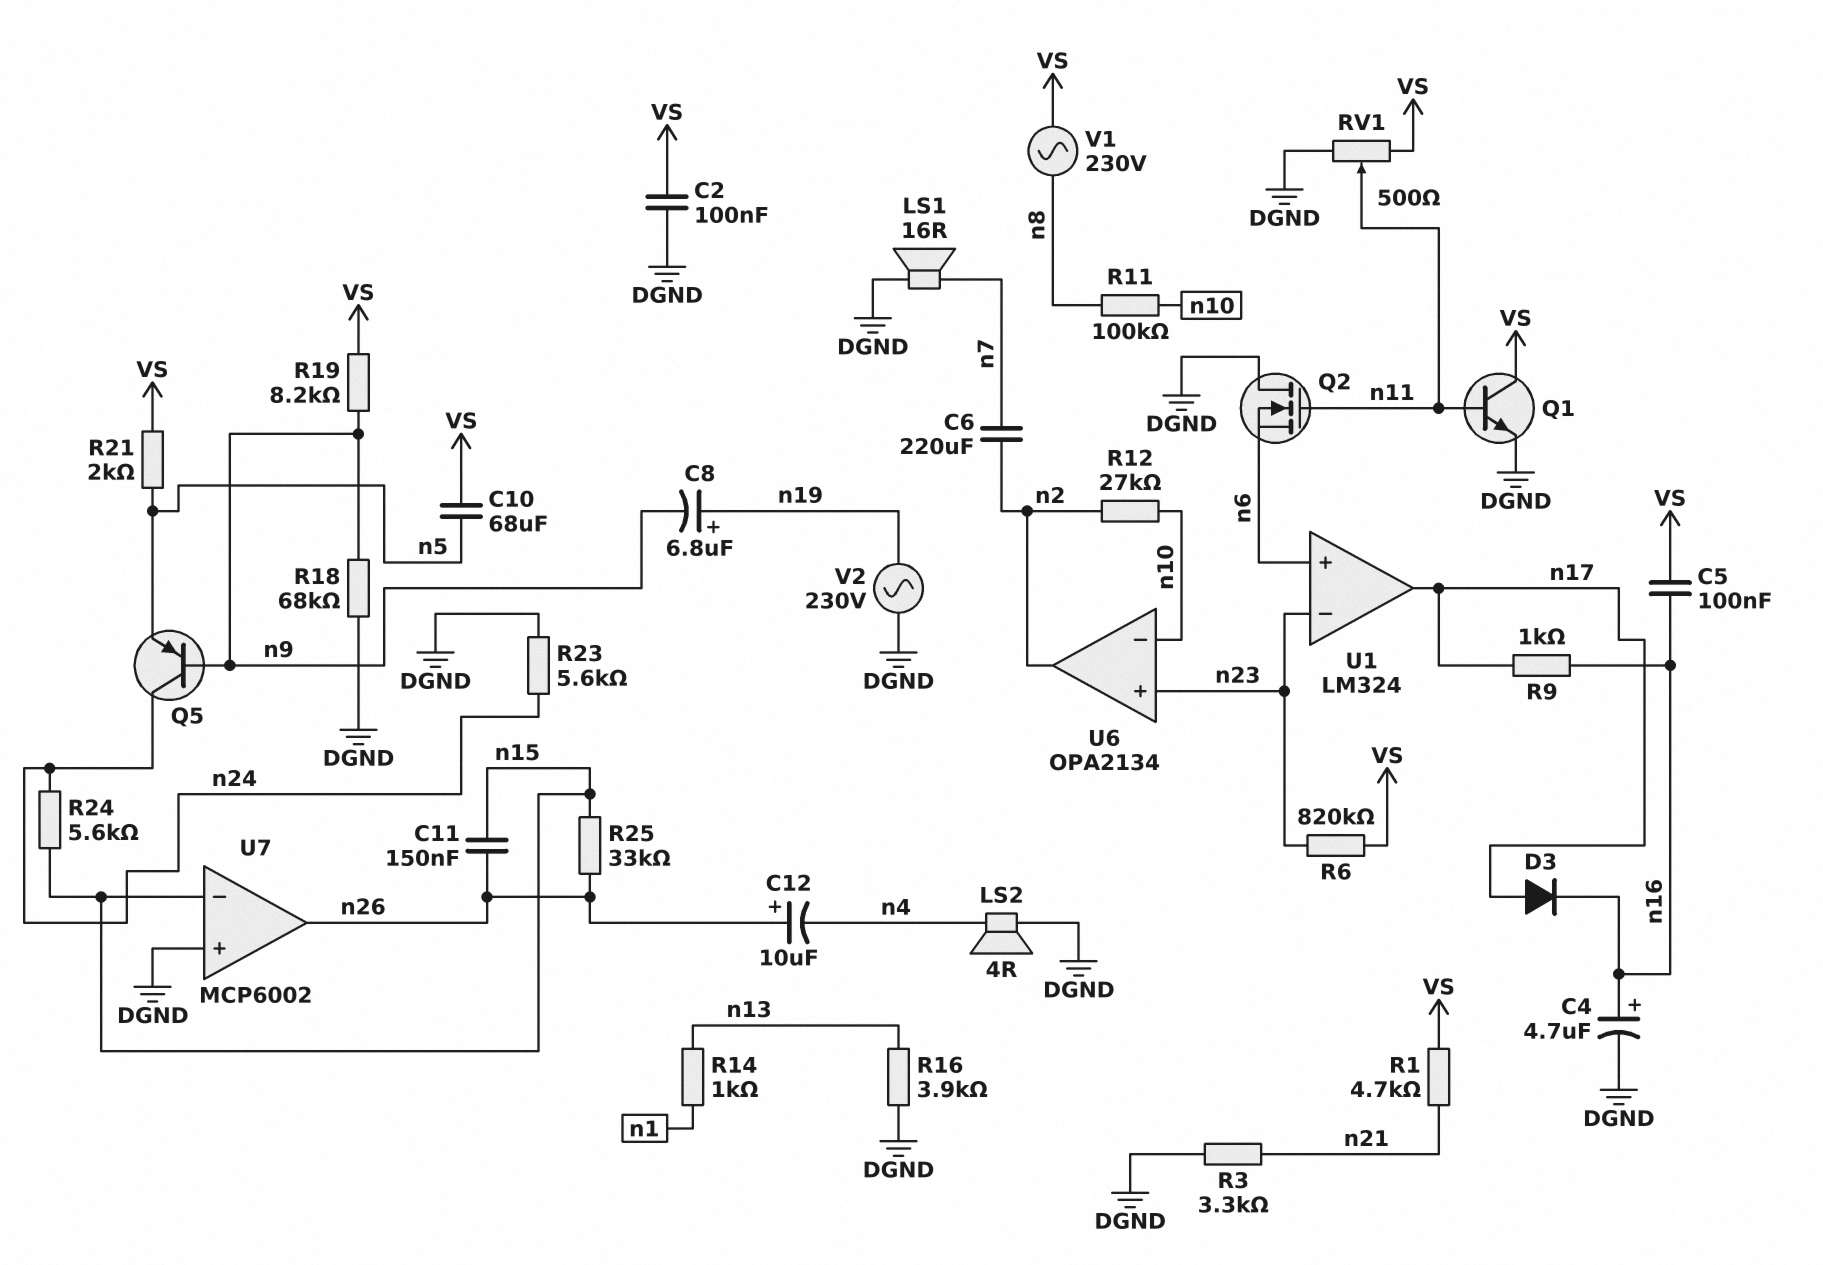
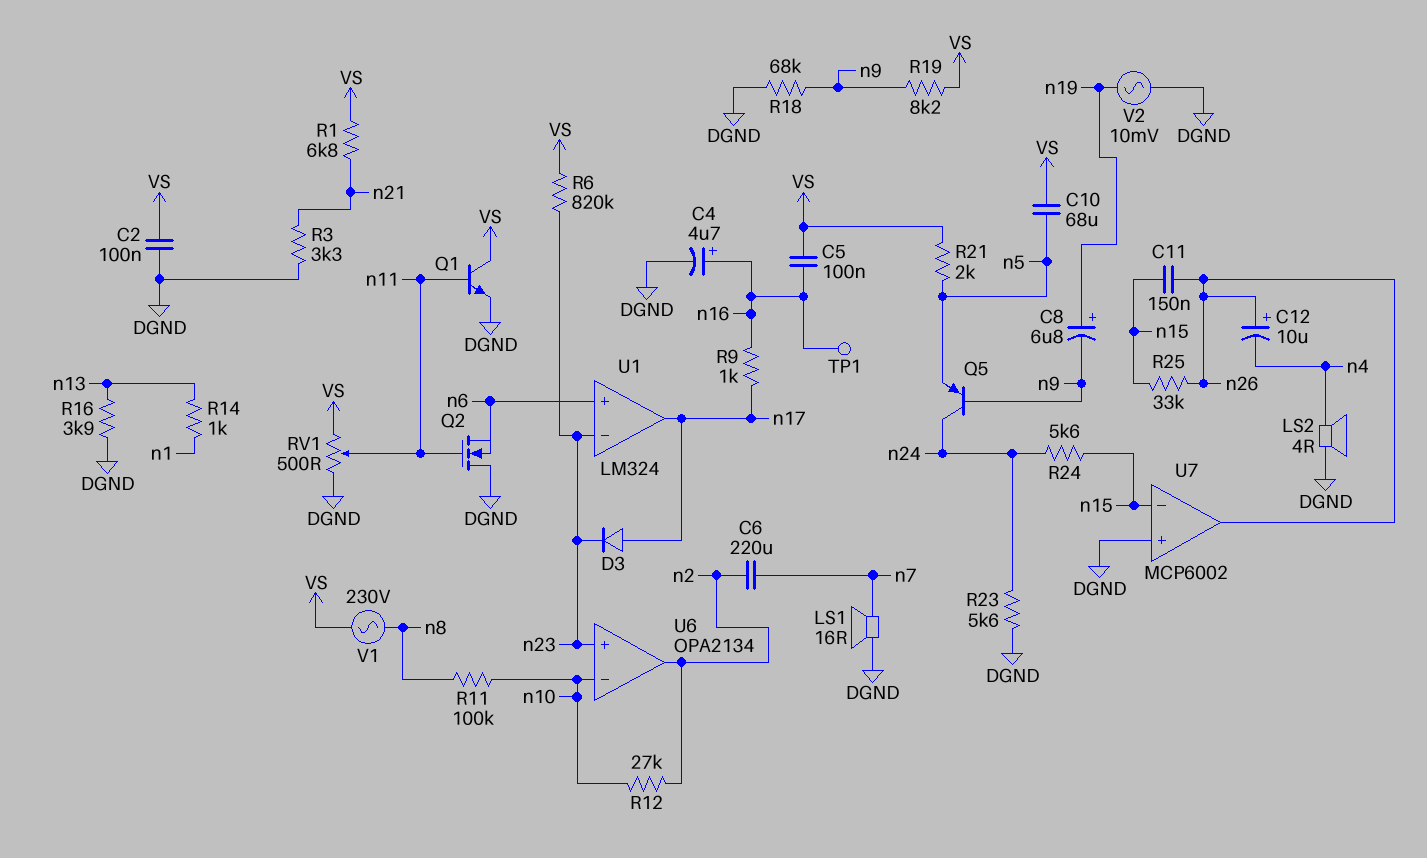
D3: diode (A n17, K n16) -> diode (A n17, K n23)
R1: 4.7k (VS, n21) -> 6.8k (VS, n21)
TP1: none -> test point (n16)
V2: AC 230V (DGND, n19) -> AC 10mV (DGND, n19)

